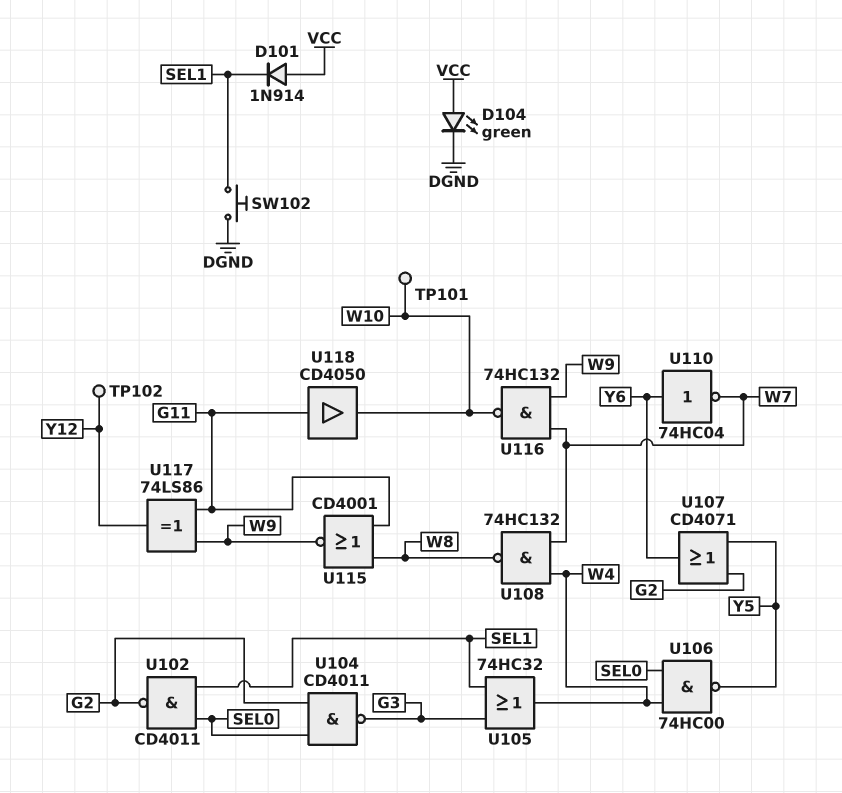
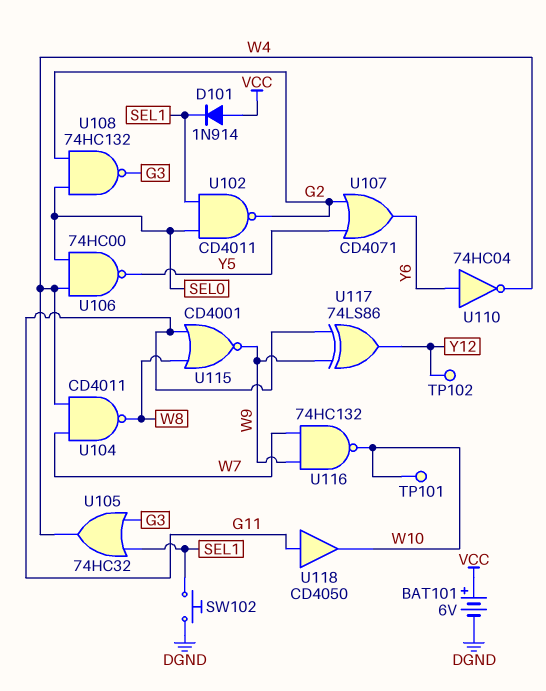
BAT101: none -> 6V (plus VCC, minus DGND)
D104: LED green (A VCC, K DGND) -> none
U104: NAND CD4011 (in G2, in SEL0, out G3) -> NAND CD4011 (in W4, in W7, out W8)
U108: NAND 74HC132 (in W4, in W7, out W8) -> NAND 74HC132 (in G2, in SEL0, out G3)
U110: NOT 74HC04 (in Y6, out W7) -> NOT 74HC04 (in Y6, out W4)

